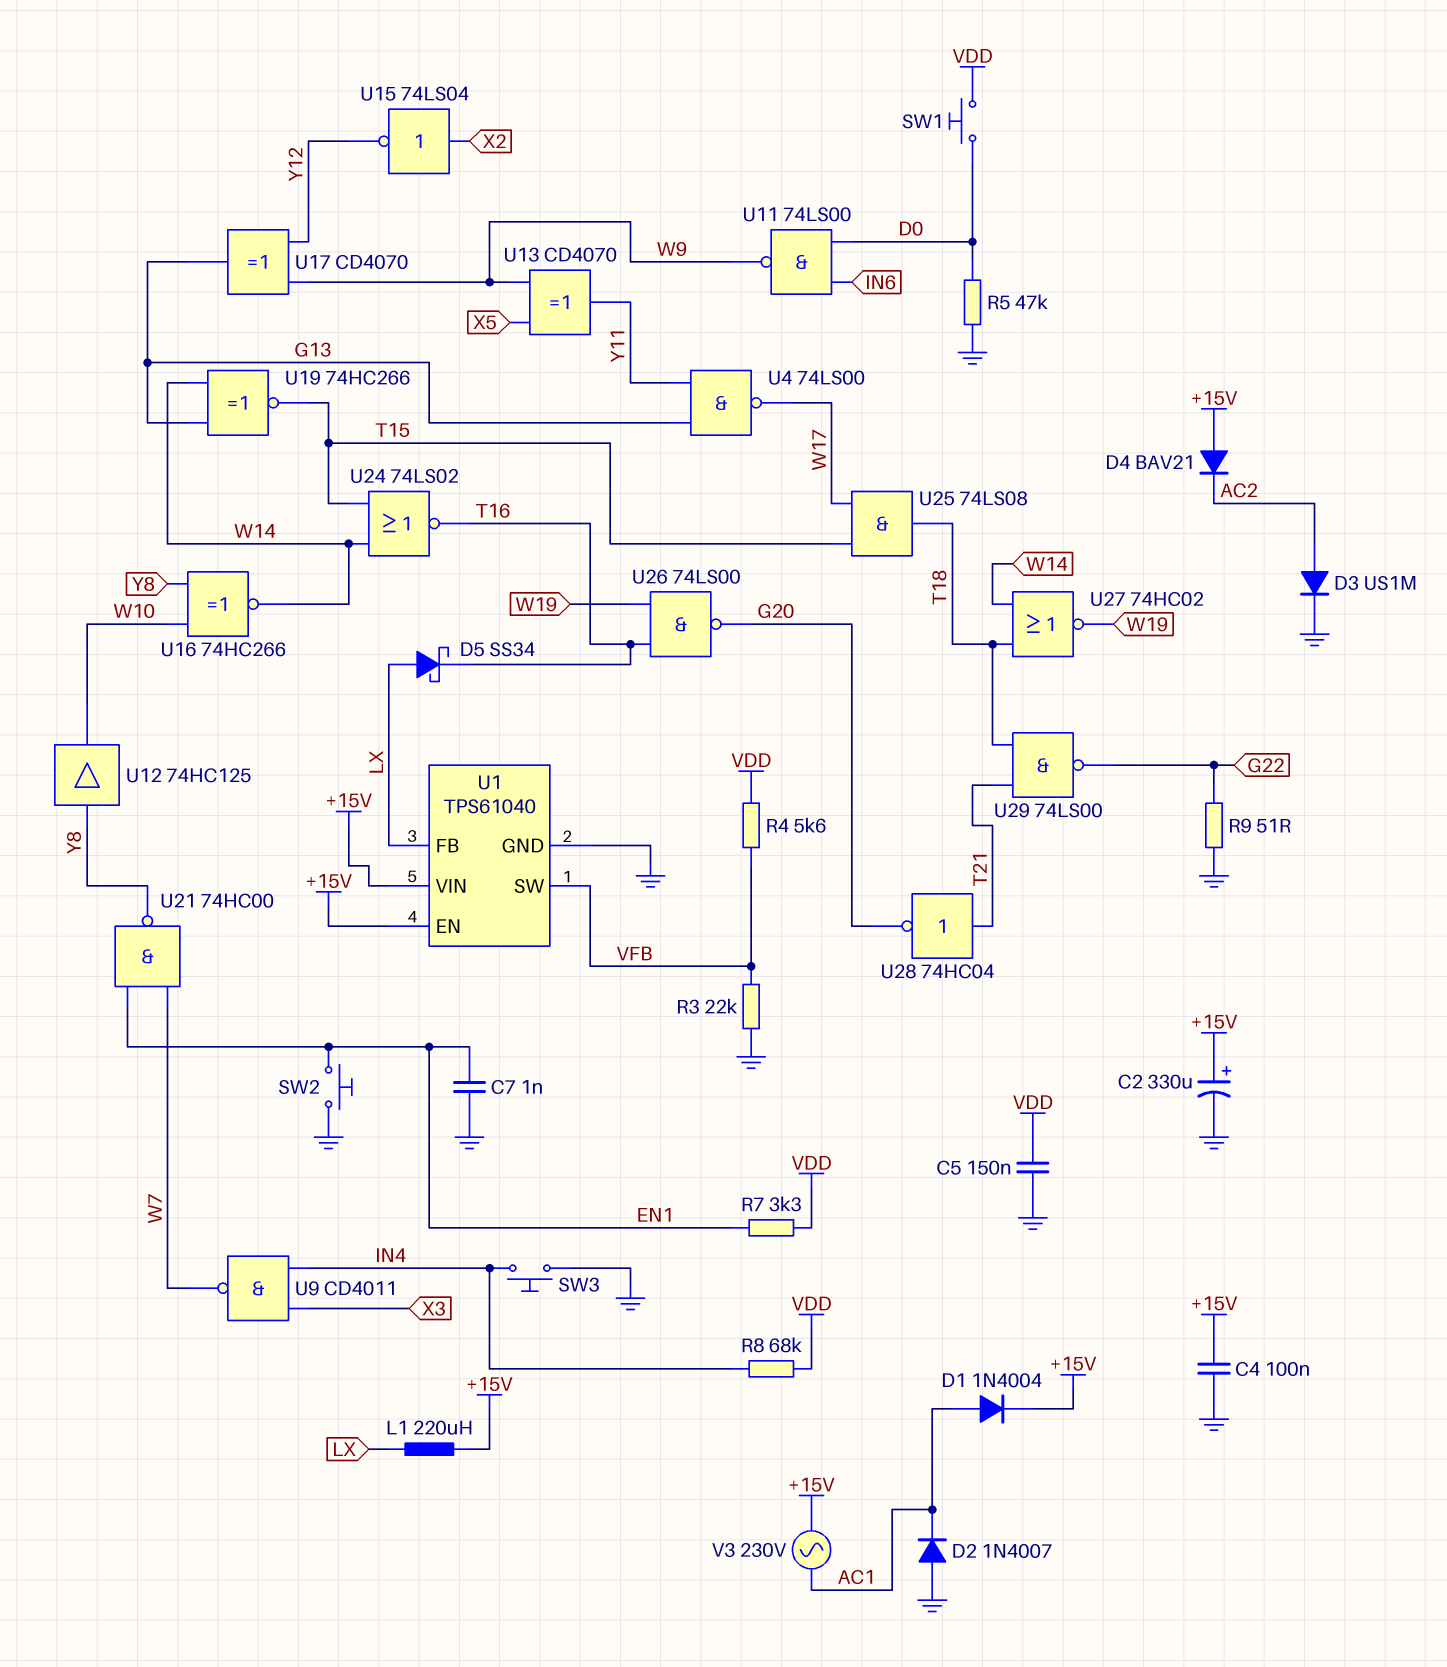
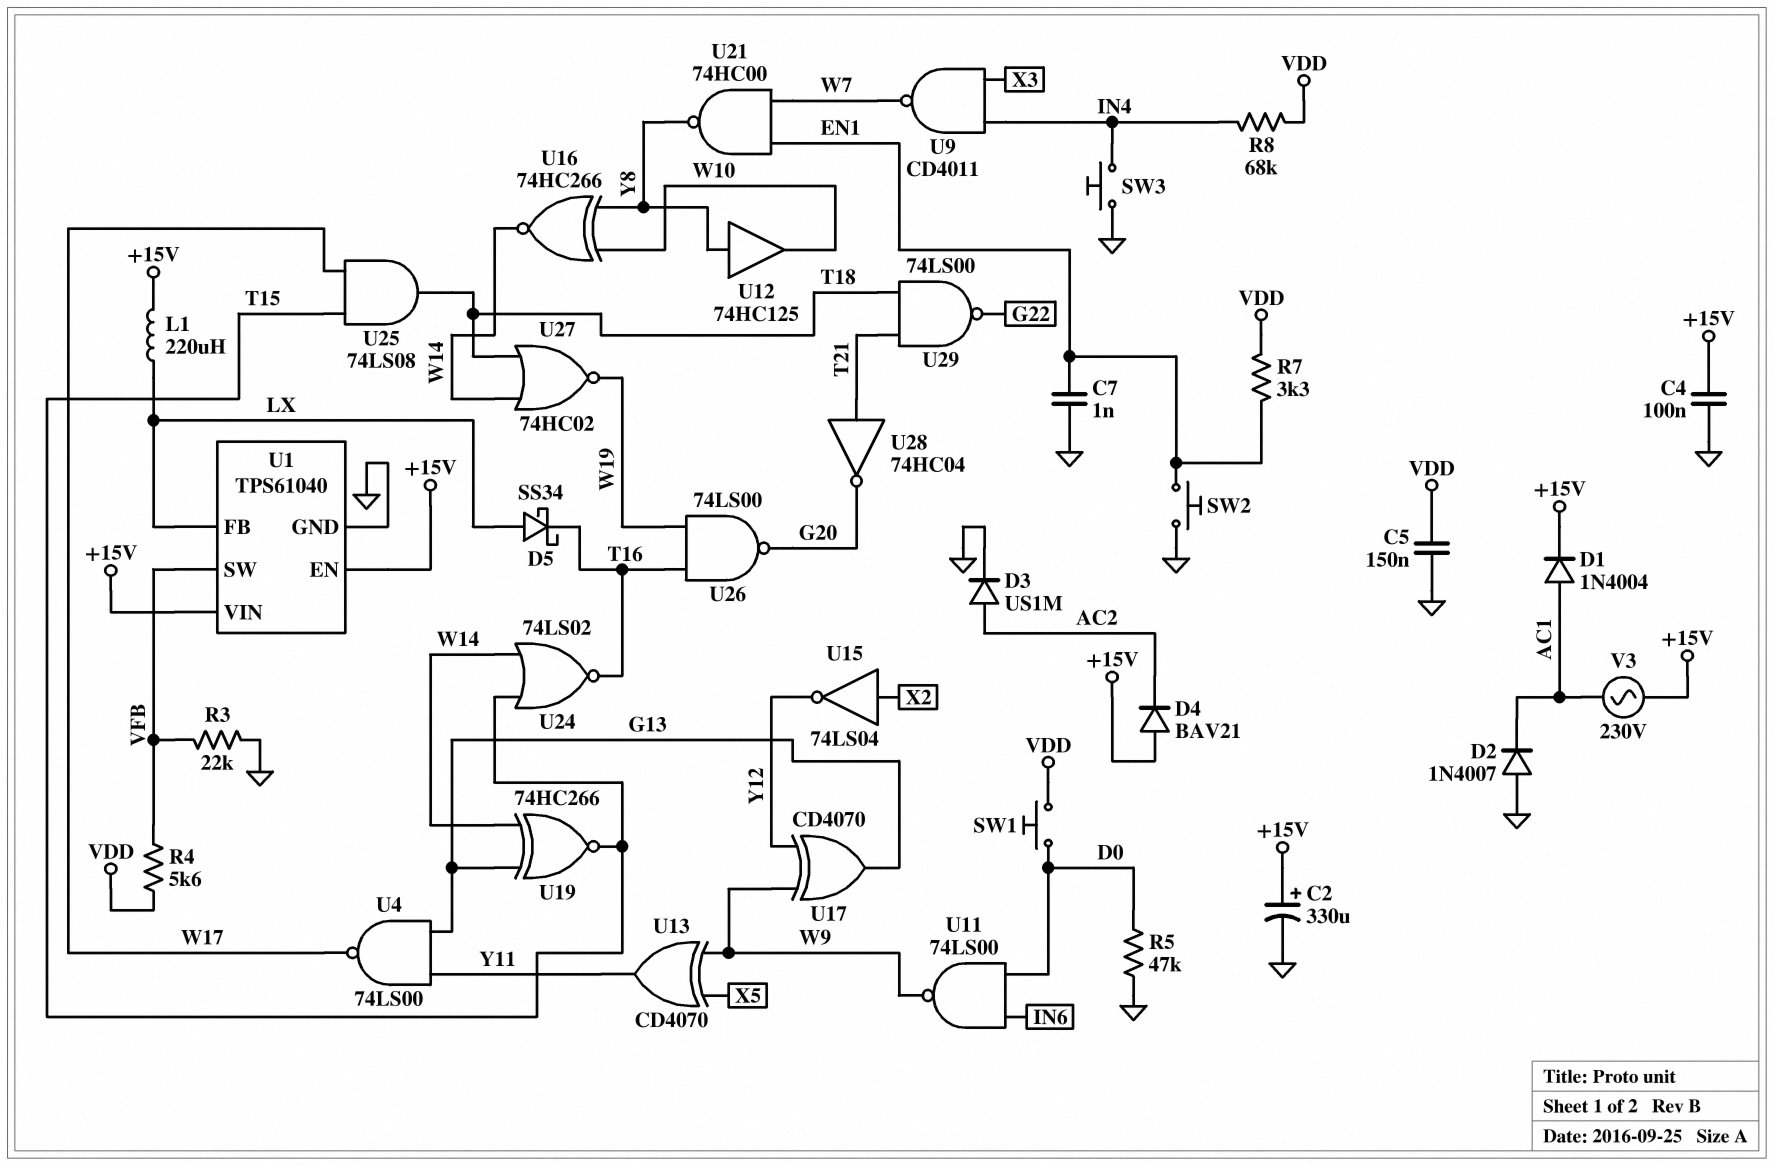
R9: 51 (G22, GND) -> none

